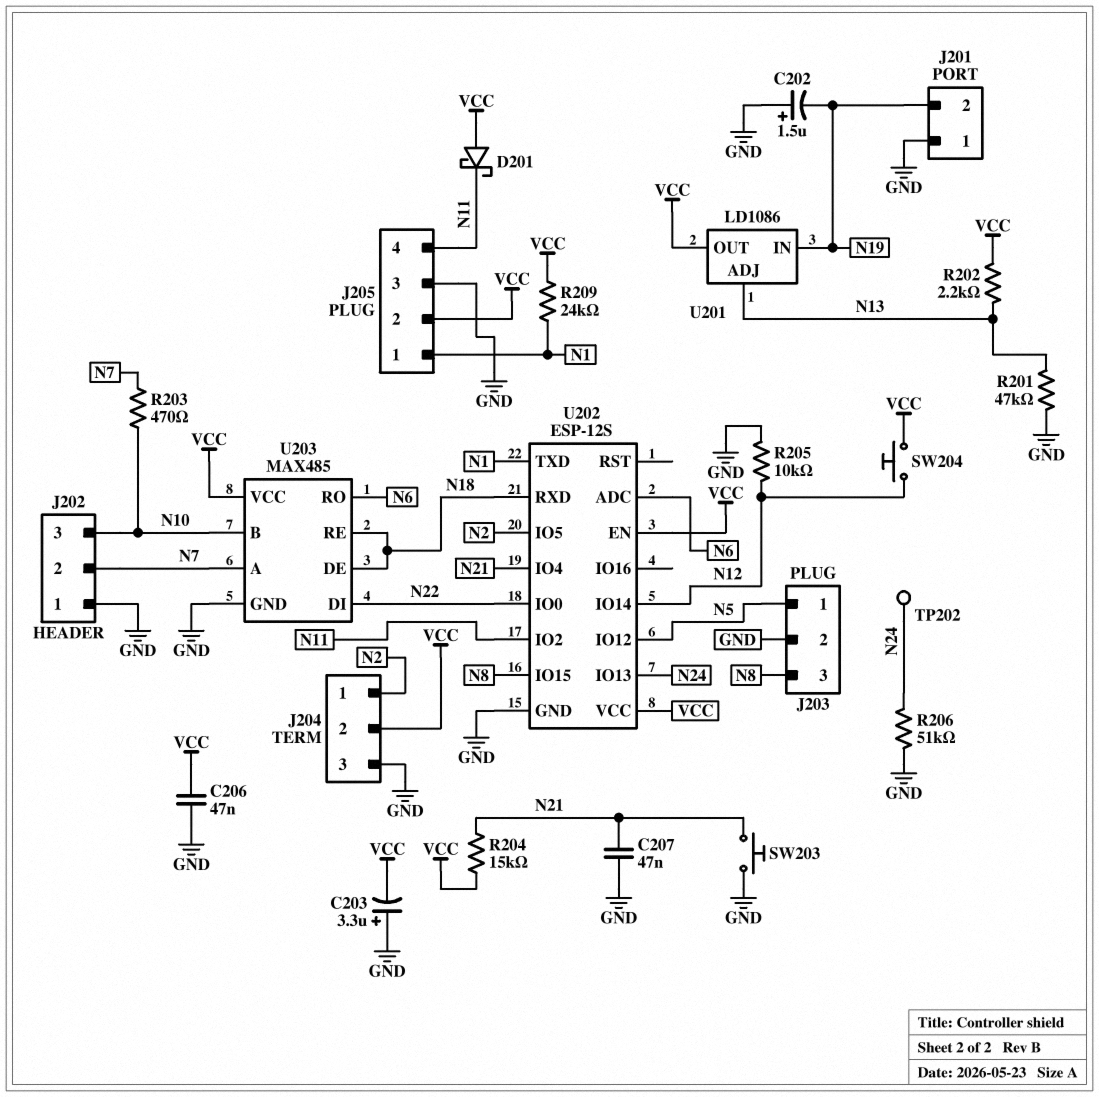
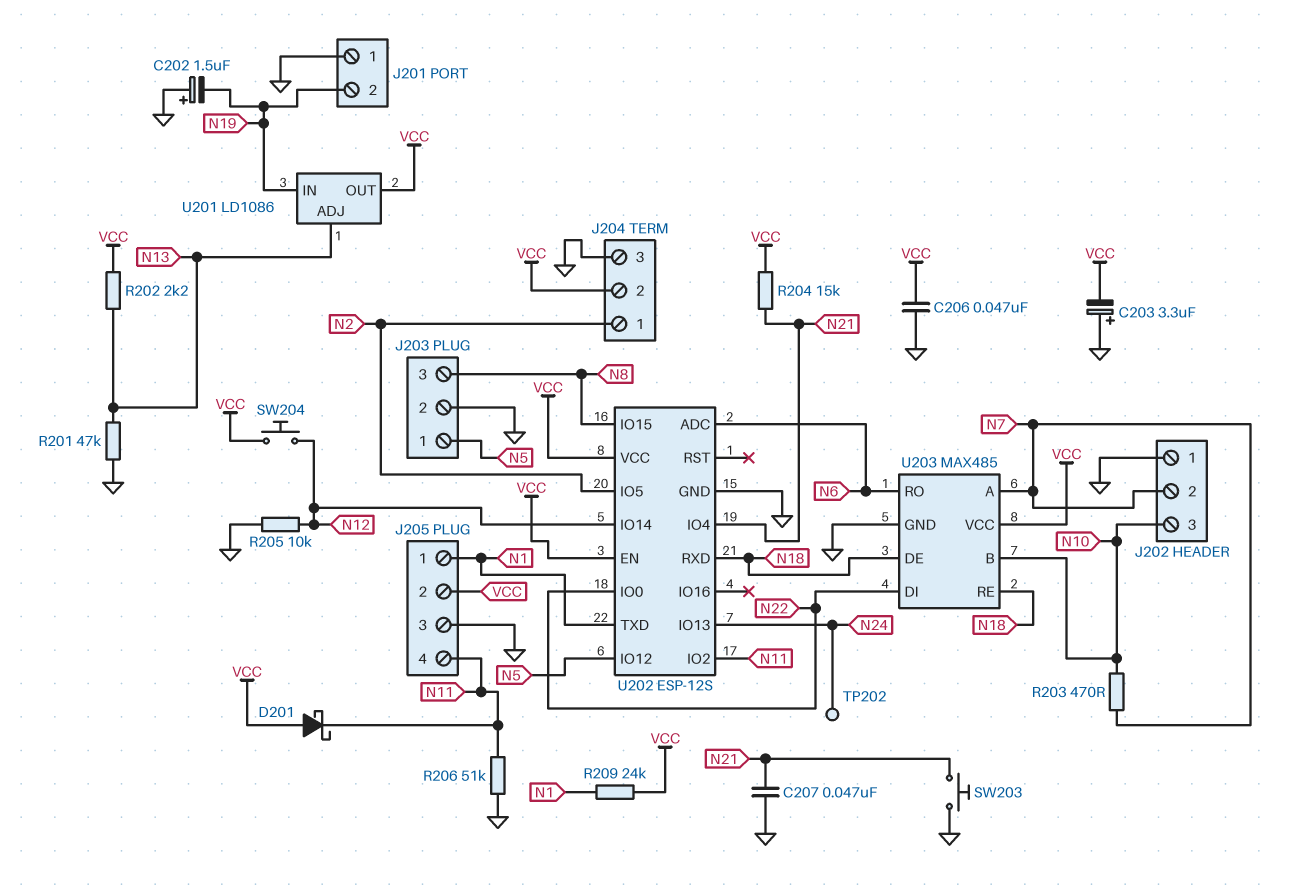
R206: 51k (GND, N24) -> 51k (GND, N11)

